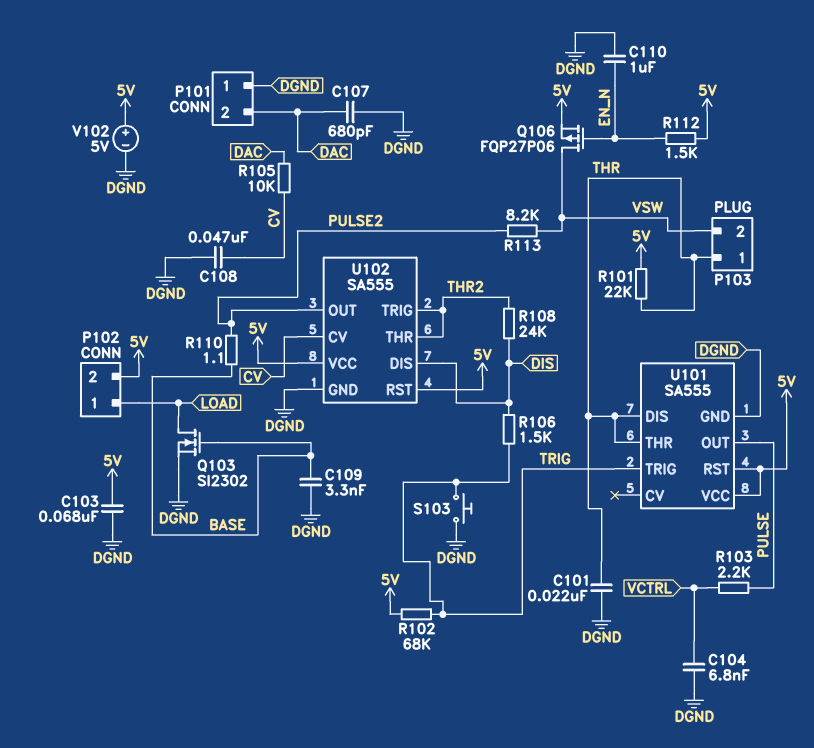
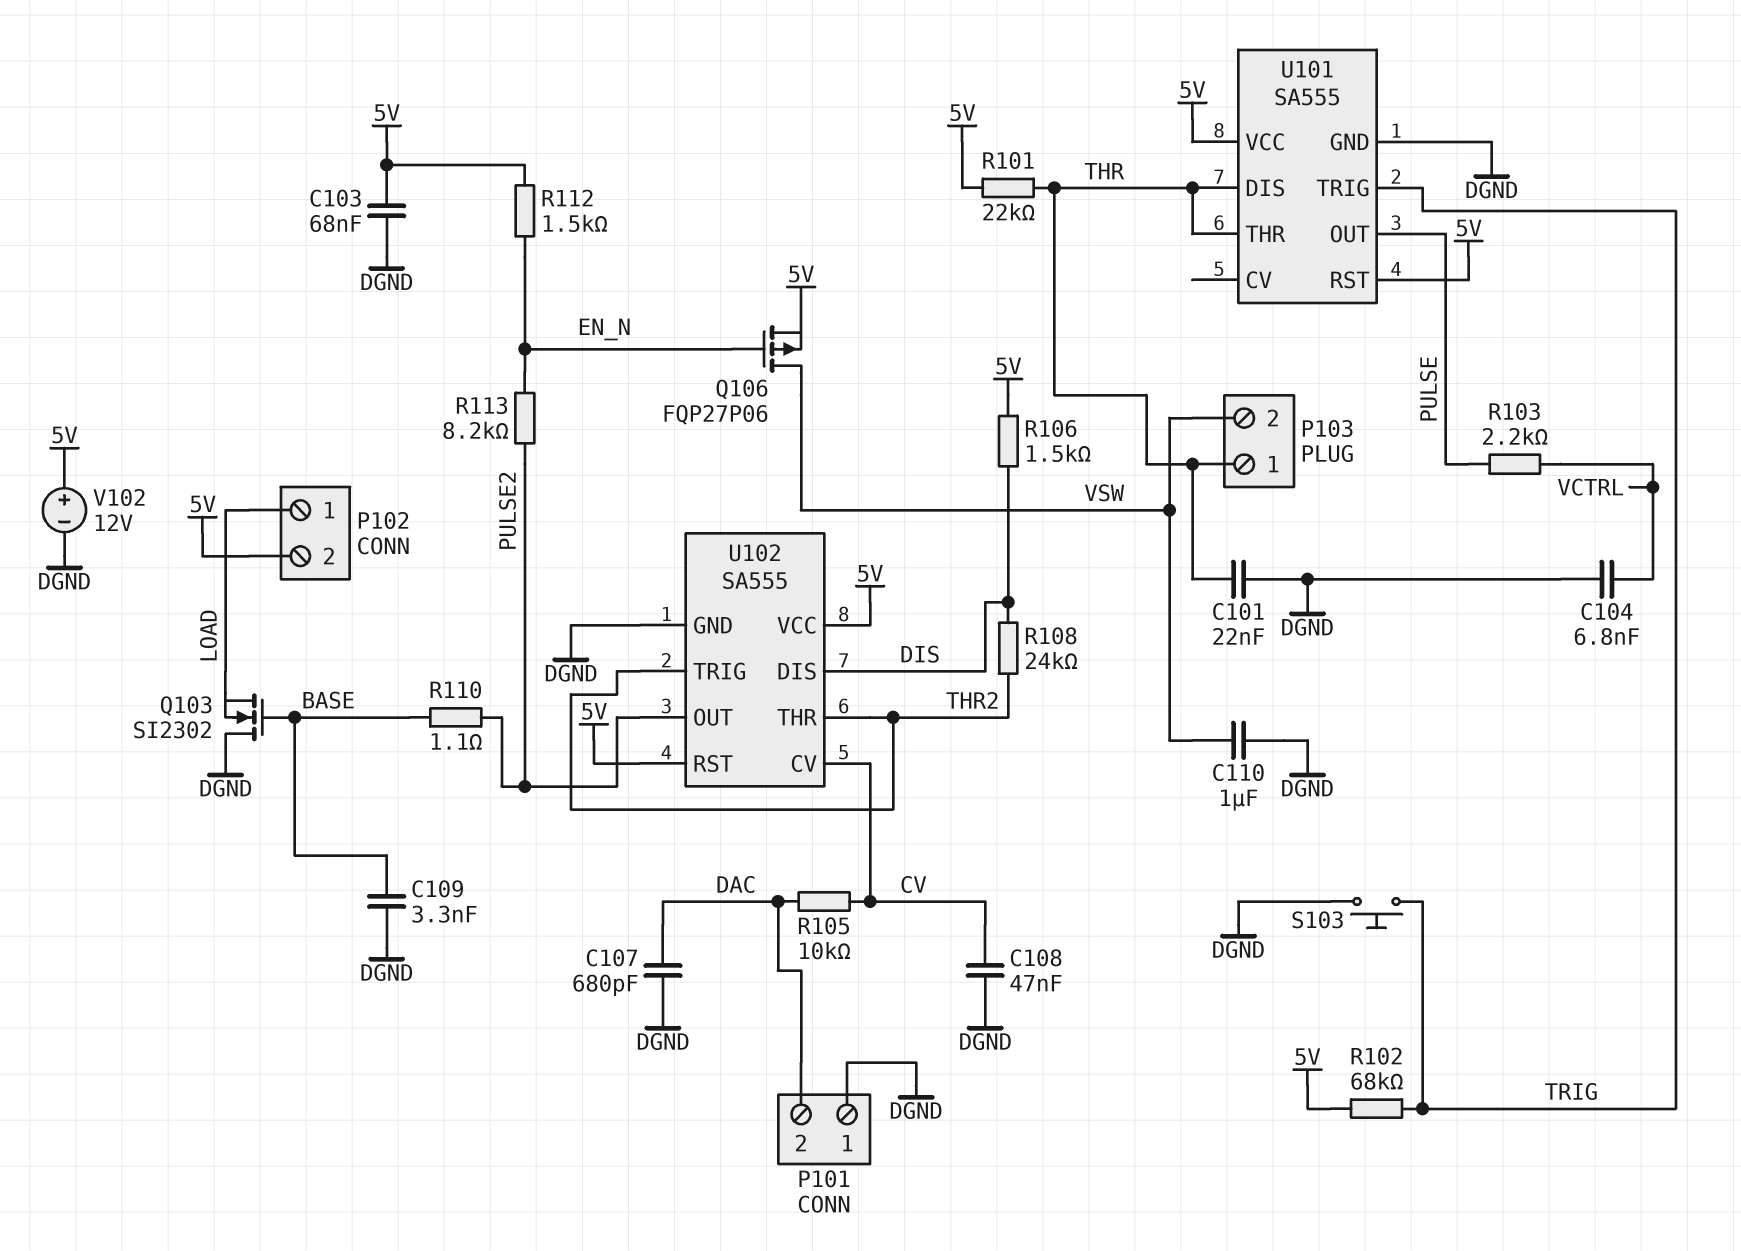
C110: 1uF (DGND, EN_N) -> 1uF (DGND, VSW)
Q103: NMOS SI2302 (G BASE, D LOAD, S DGND) -> NMOS SI2302 (G BASE, D DGND, S LOAD)
R106: 1.5k (DIS, TRIG) -> 1.5k (5V, DIS)
R113: 8.2k (PULSE2, VSW) -> 8.2k (EN_N, PULSE2)
V102: 5V (plus 5V, minus DGND) -> 12V (plus 5V, minus DGND)

